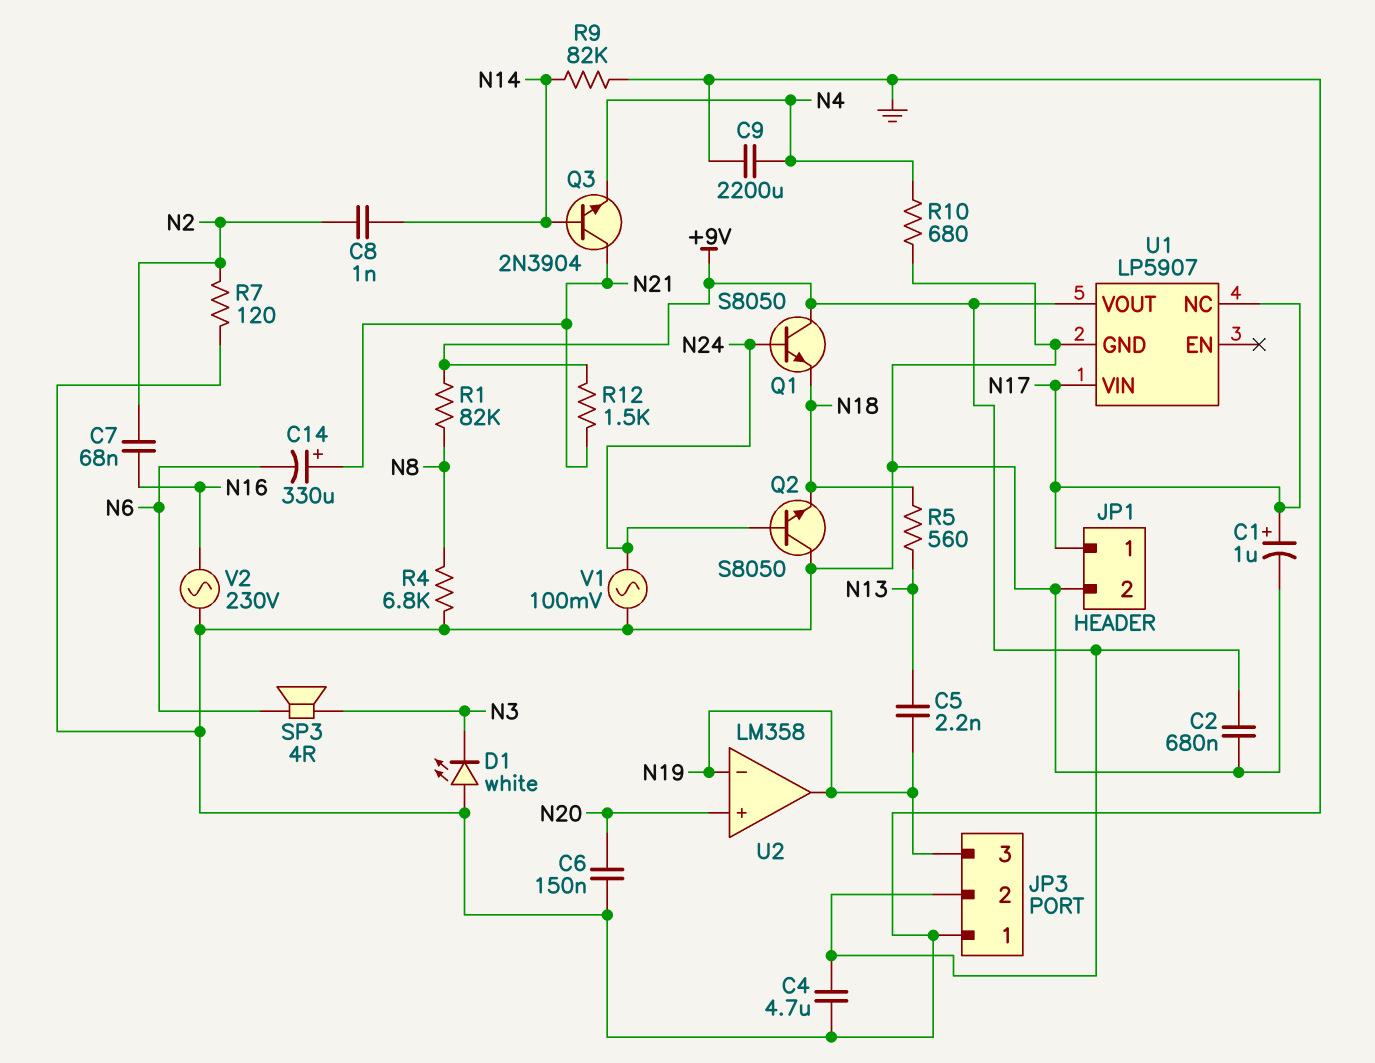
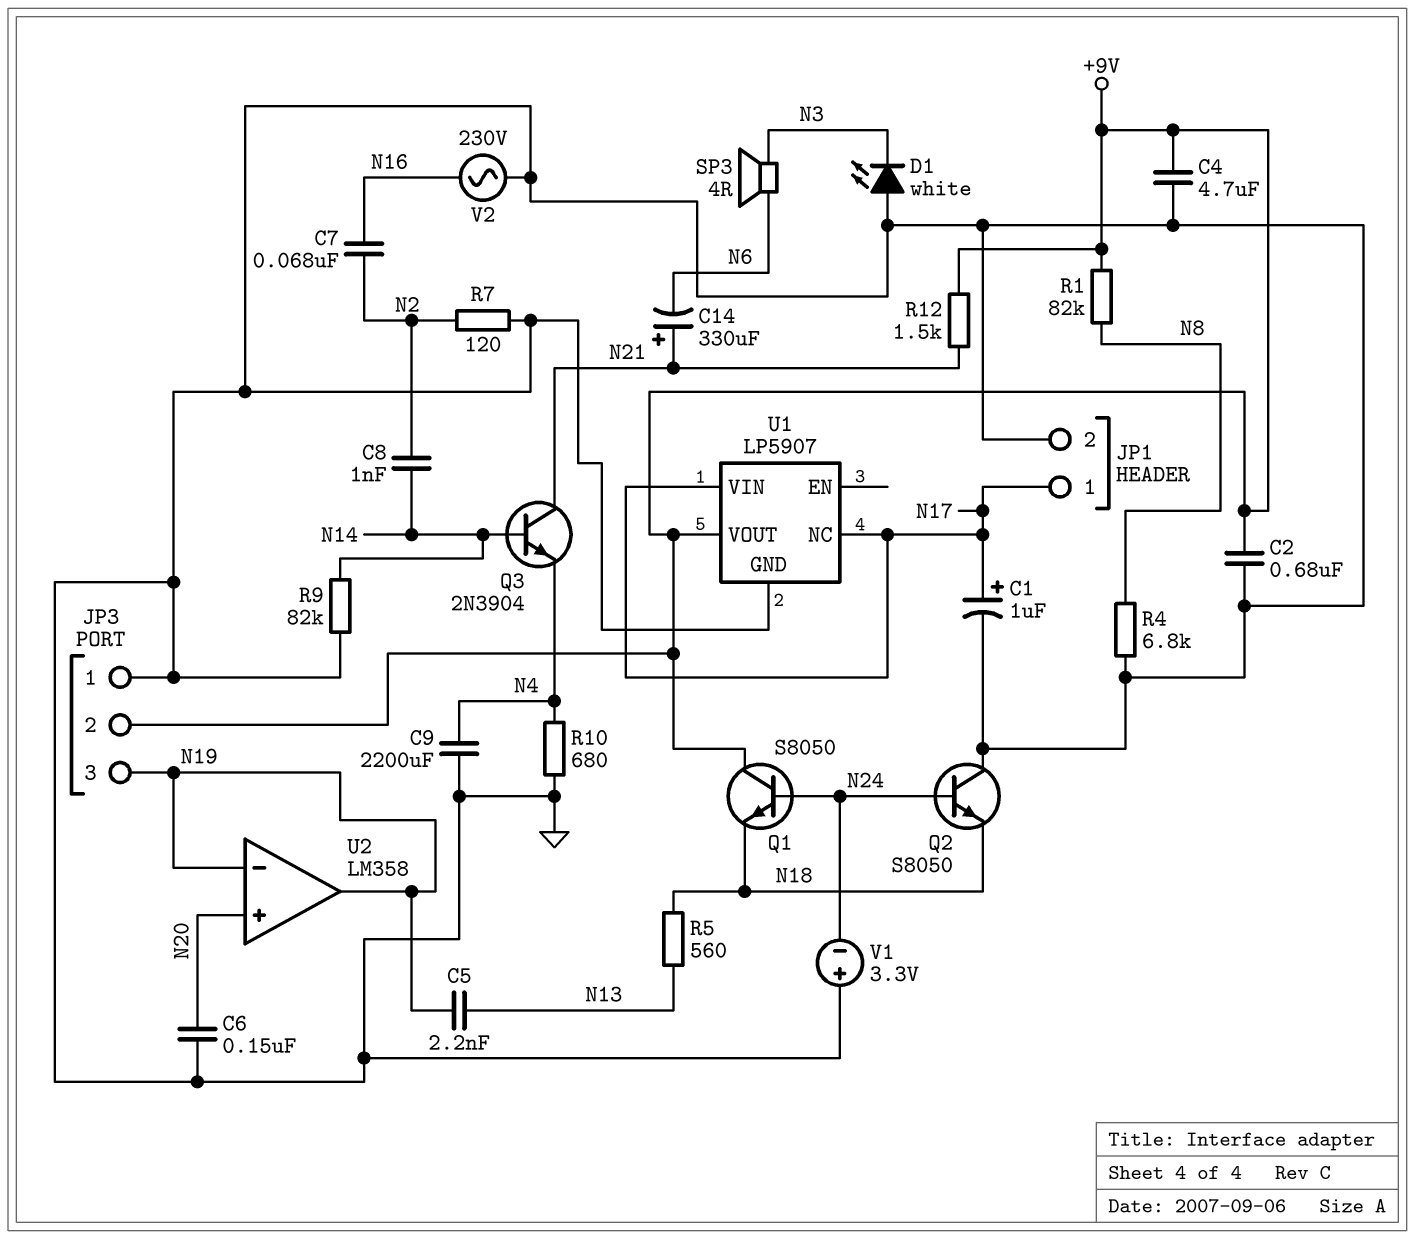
V1: AC 100mV (GND, N24) -> 3.3V (plus GND, minus N24)

